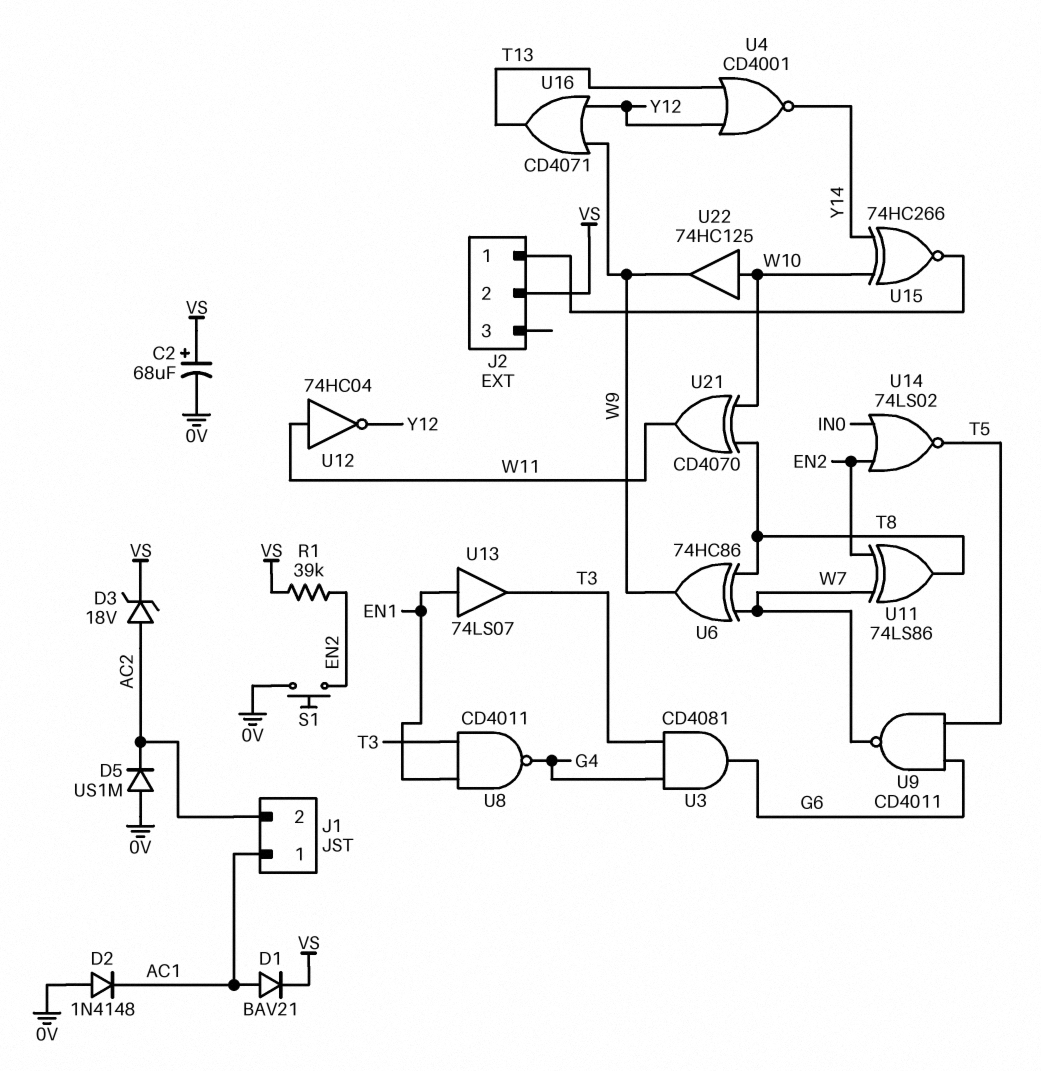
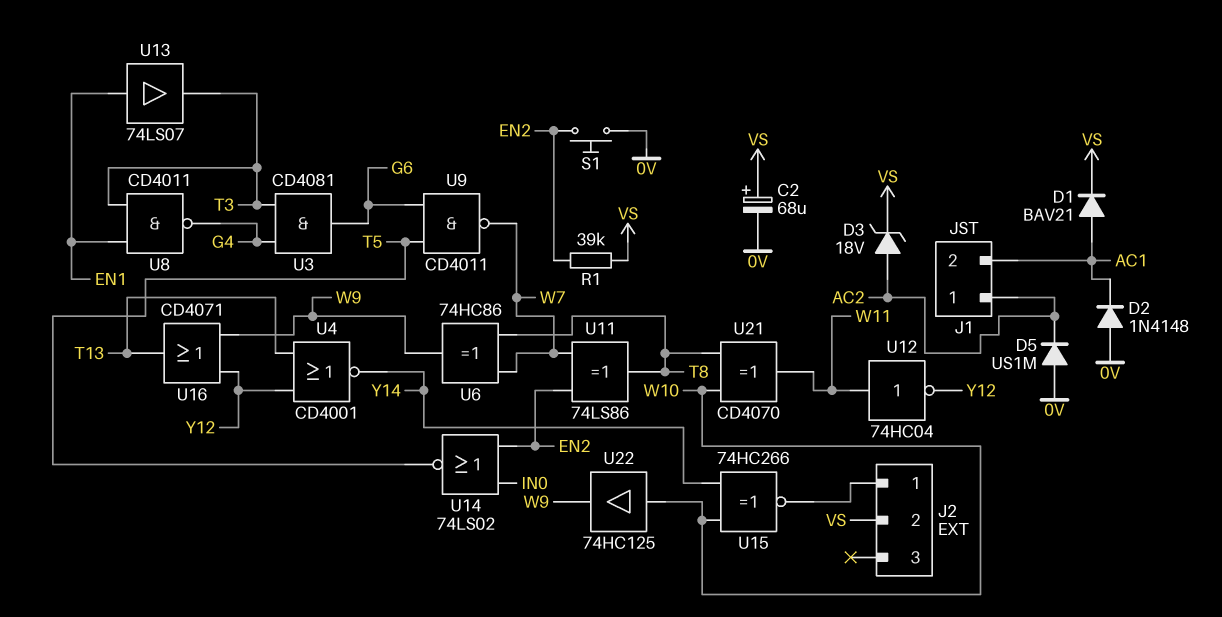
J1 pin 1: AC1 -> AC2
J1 pin 2: AC2 -> AC1

